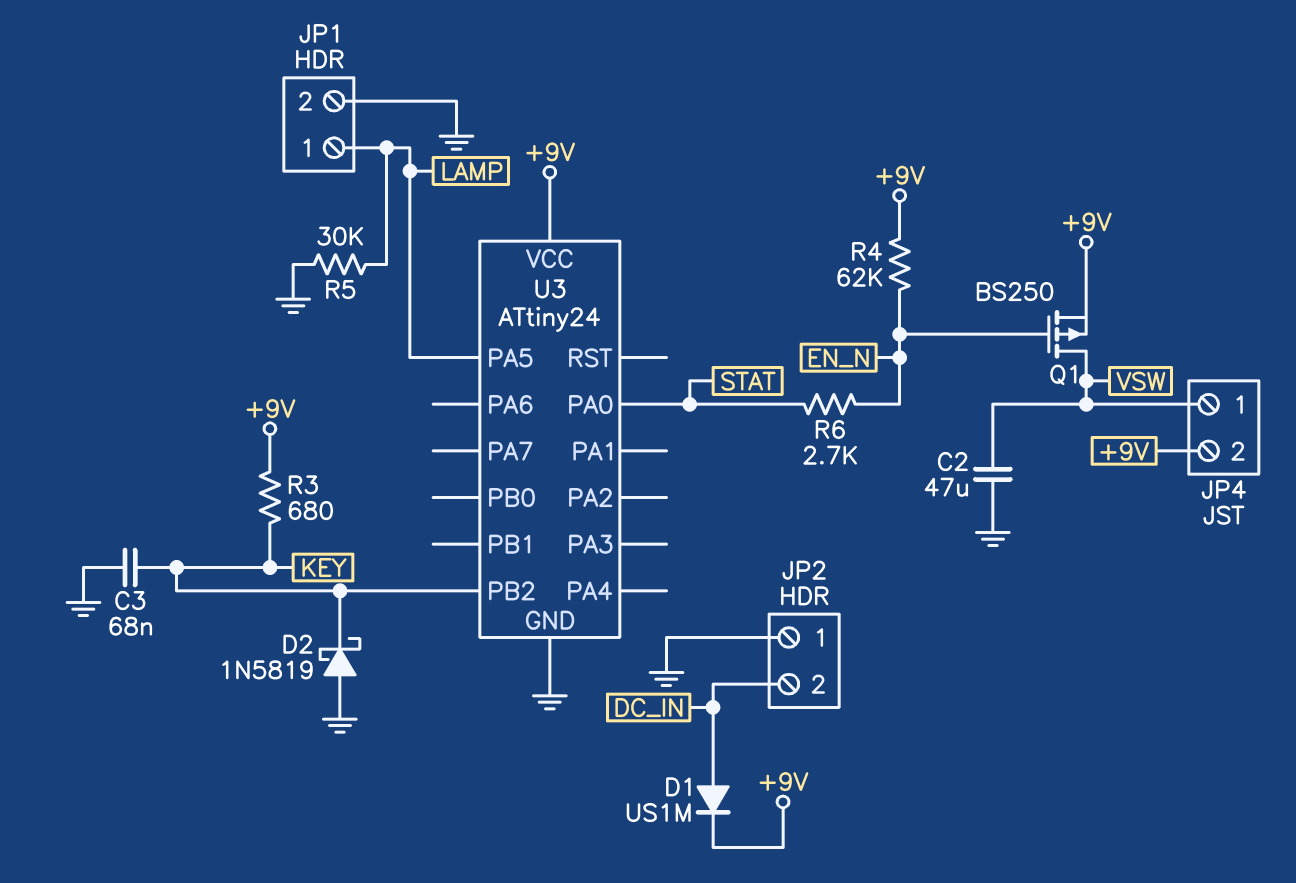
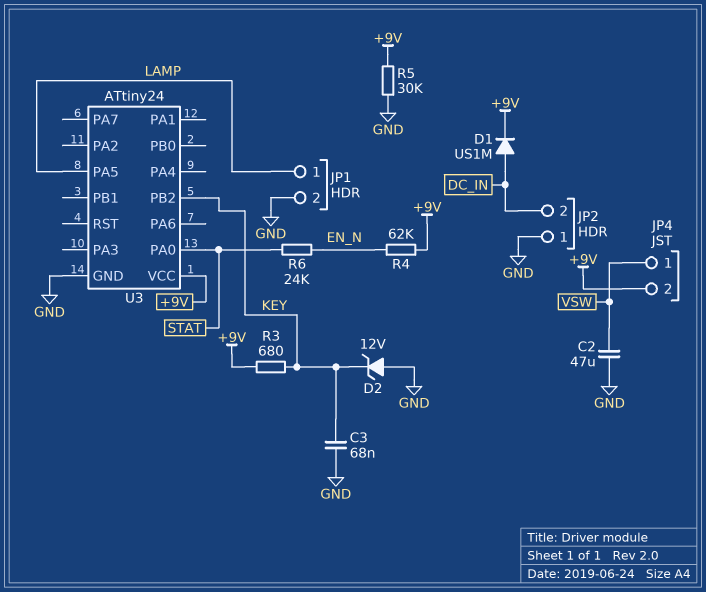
D2: schottky 1N5819 (A GND, K KEY) -> zener 12V (A GND, K KEY)
Q1: PMOS BS250 (G EN_N, D VSW, S +9V) -> none
R5: 30k (GND, LAMP) -> 30k (+9V, GND)
R6: 2.7k (EN_N, STAT) -> 24k (EN_N, STAT)

